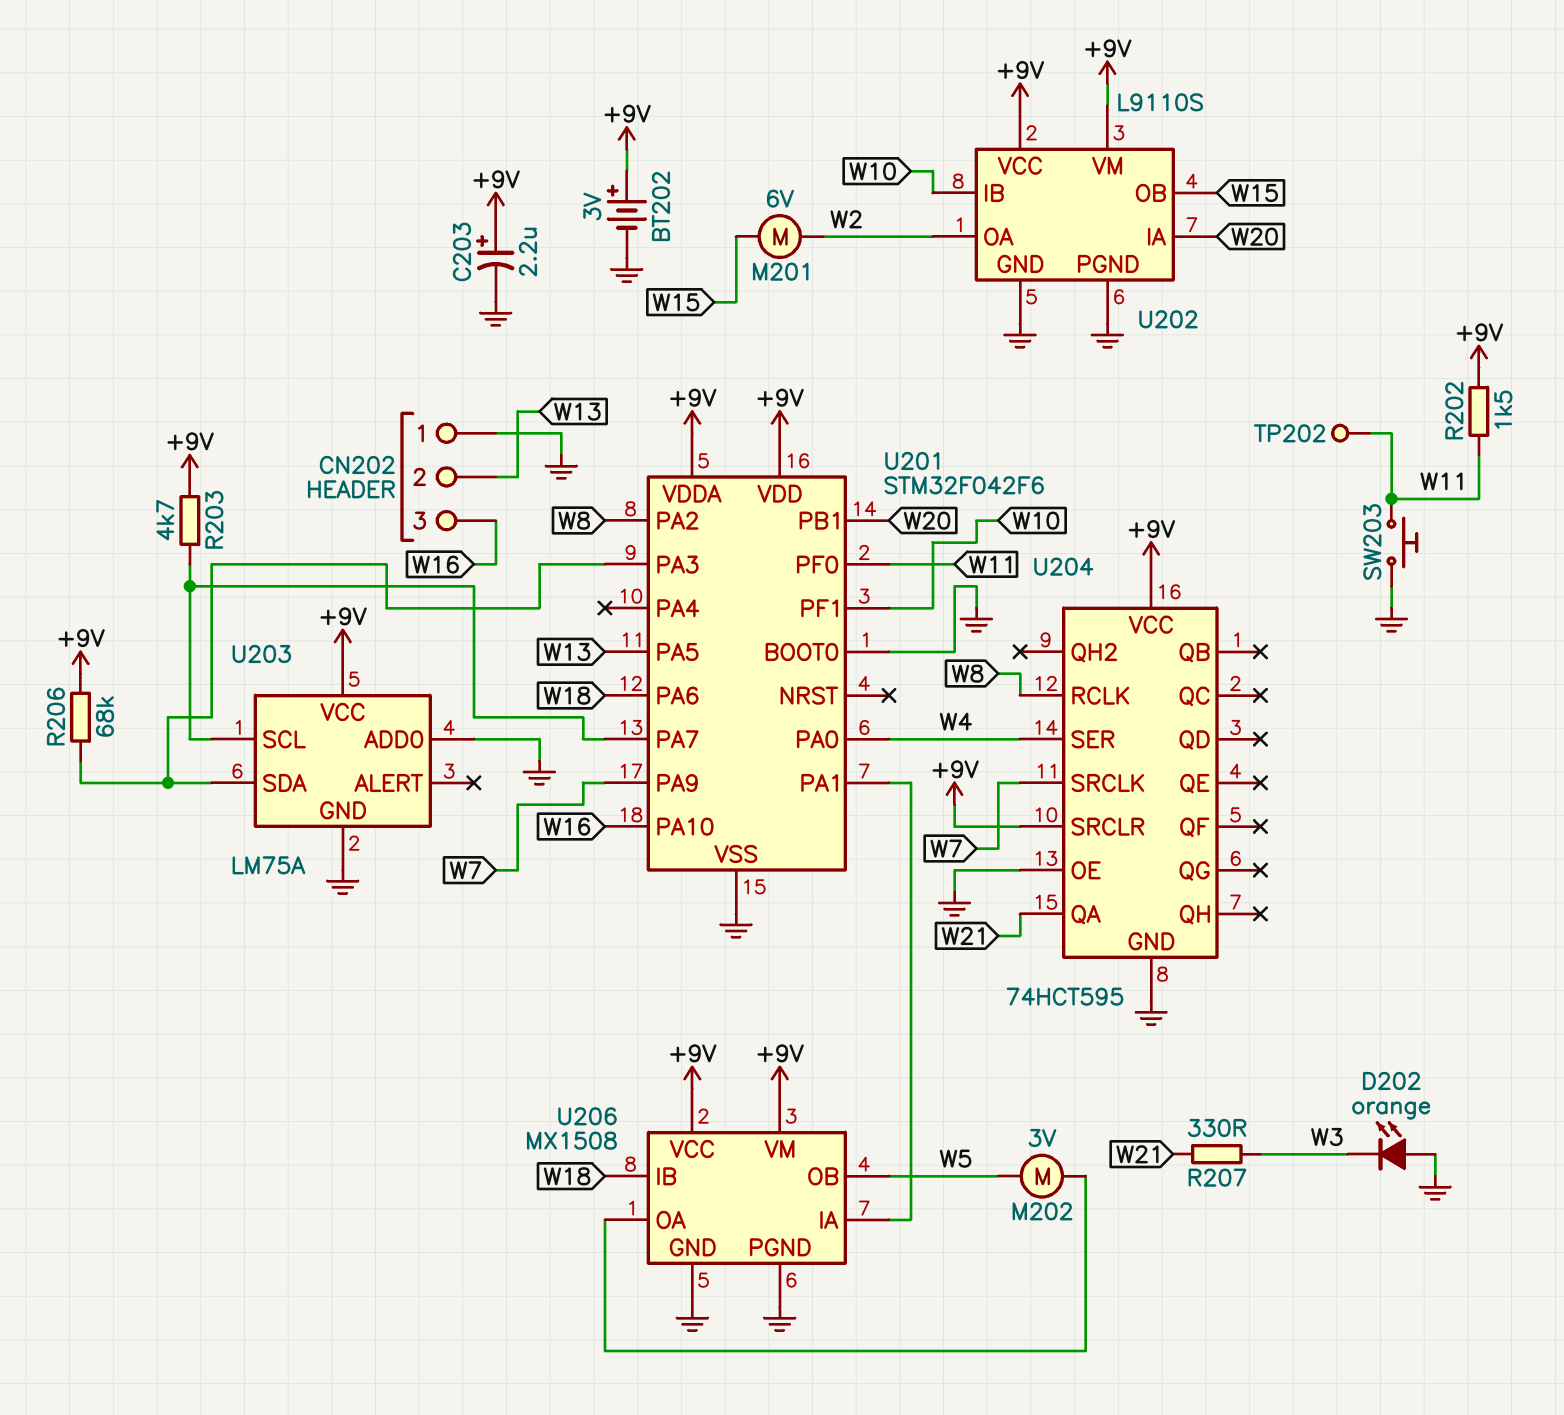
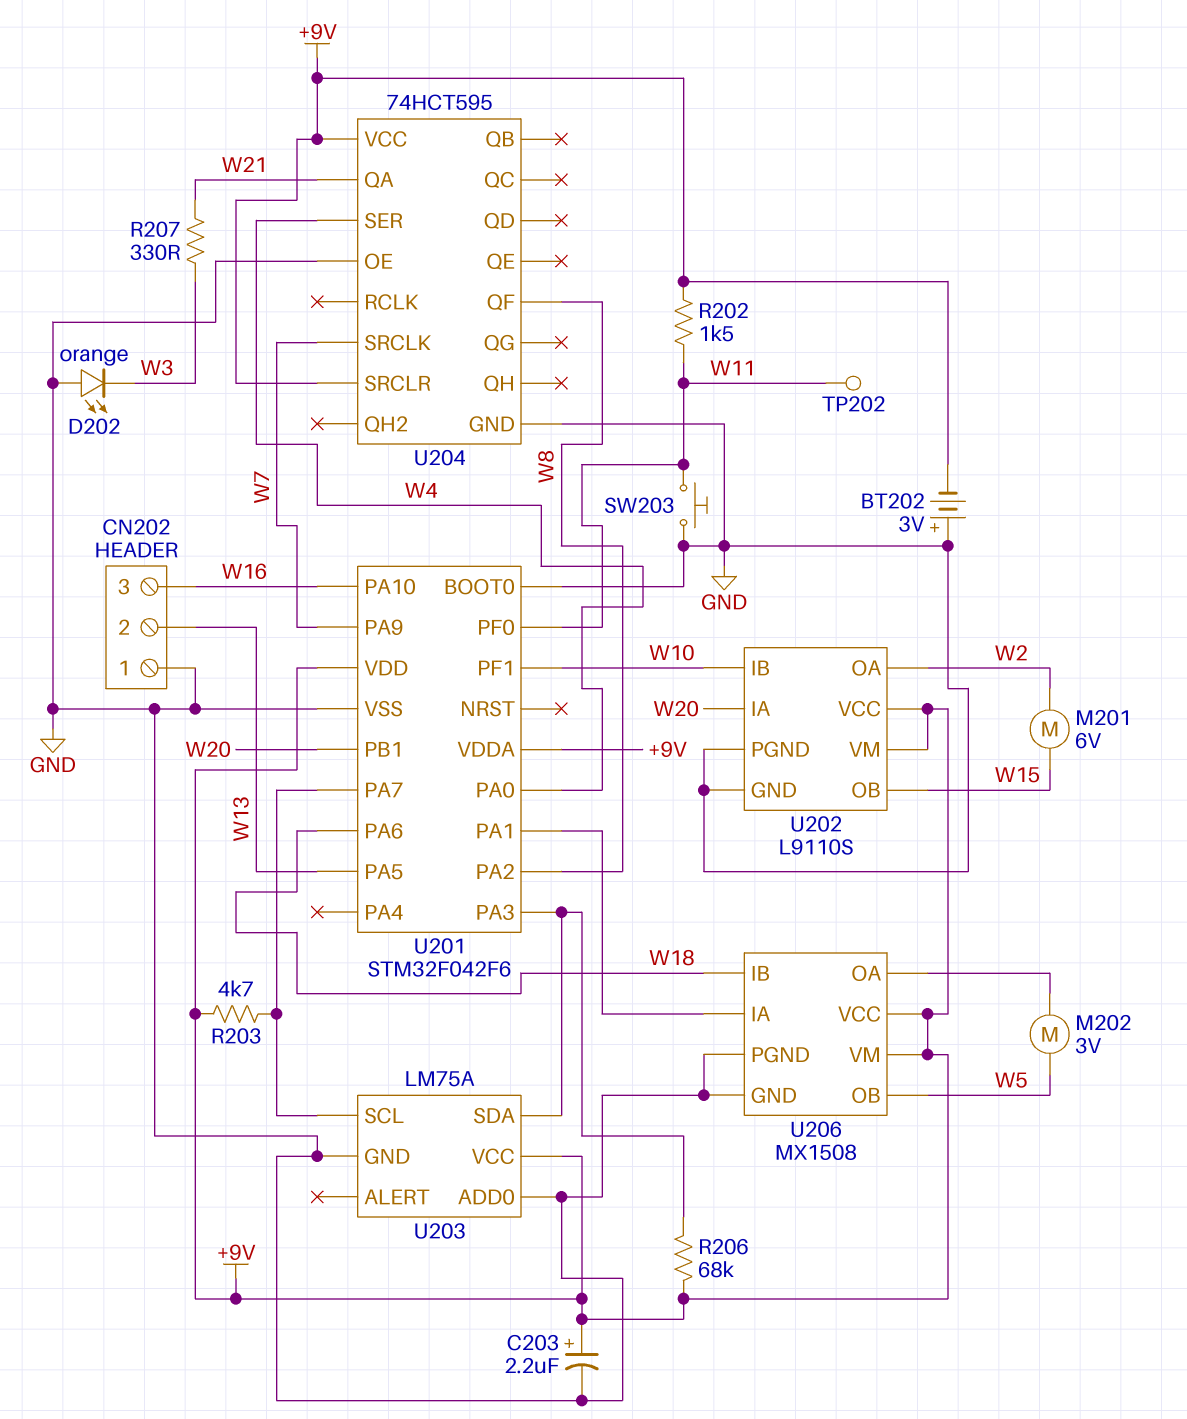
BT202: 3V (plus +9V, minus GND) -> 3V (plus GND, minus +9V)
U204 pin QF: none -> W8
U204 pin RCLK: W8 -> none

